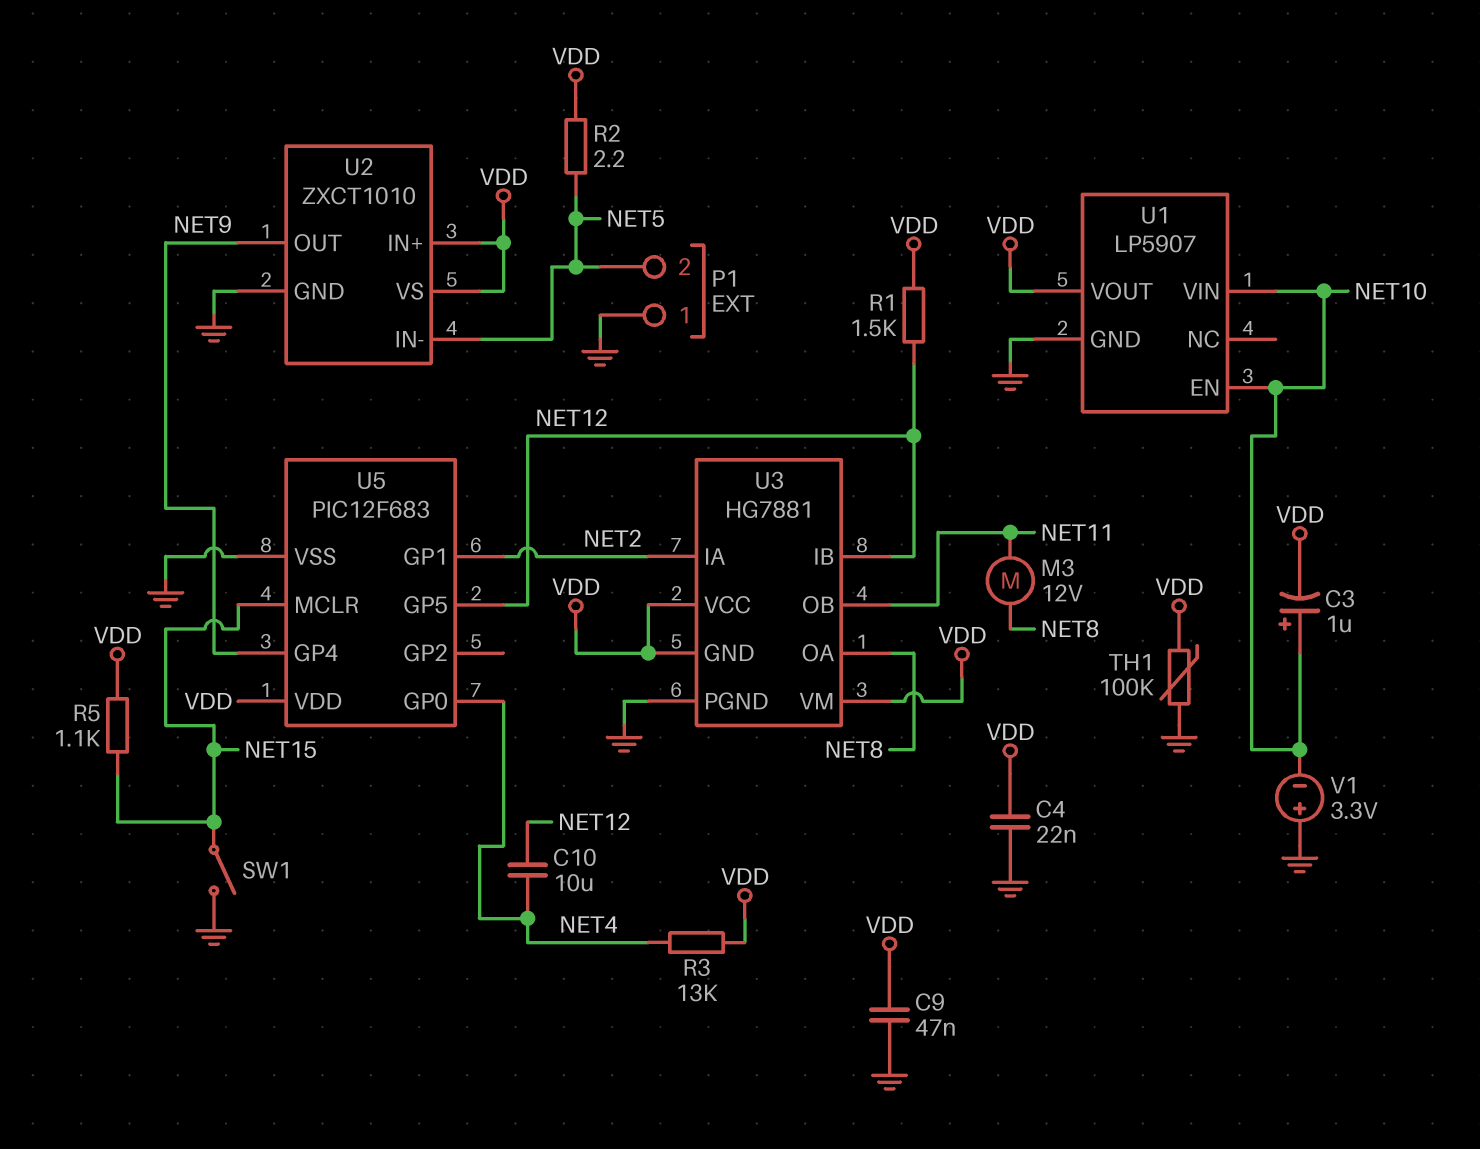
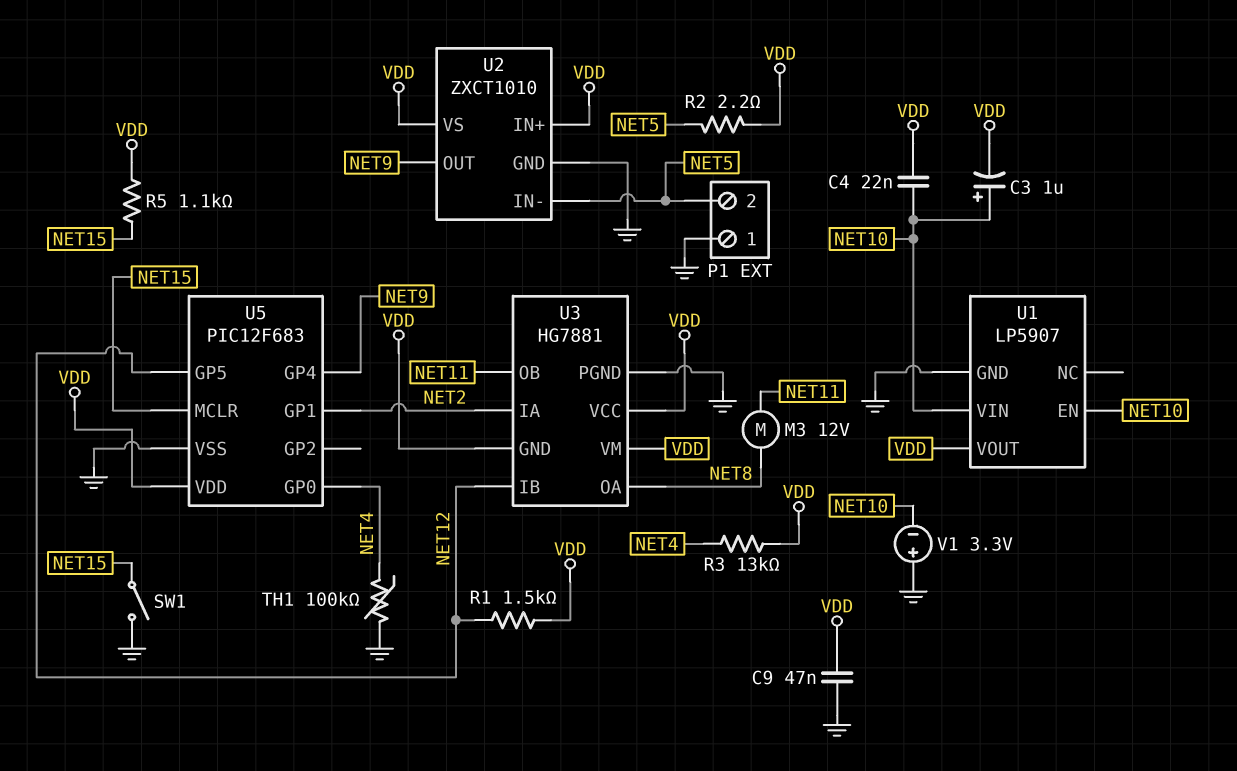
C4: 22nF (GND, VDD) -> 22nF (NET10, VDD)
C10: 10uF (NET4, NET12) -> none
TH1: 100k (GND, VDD) -> 100k (GND, NET4)

